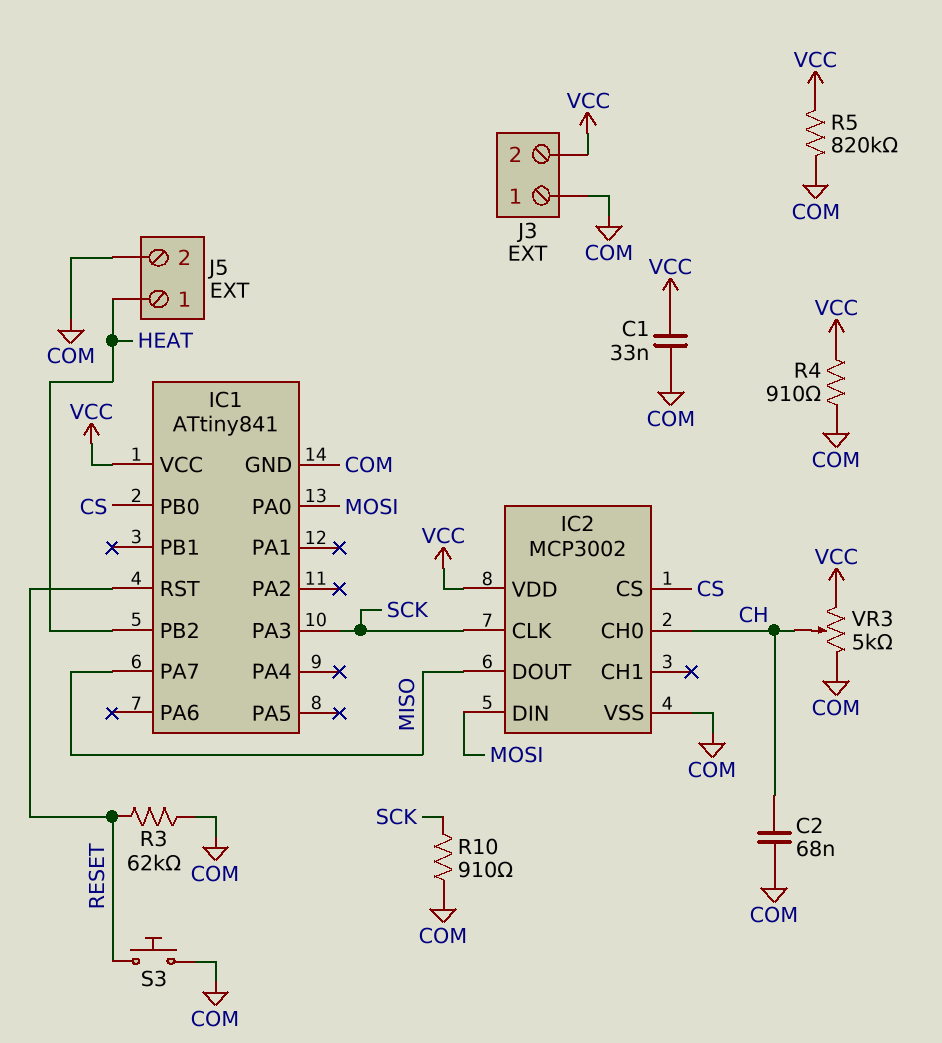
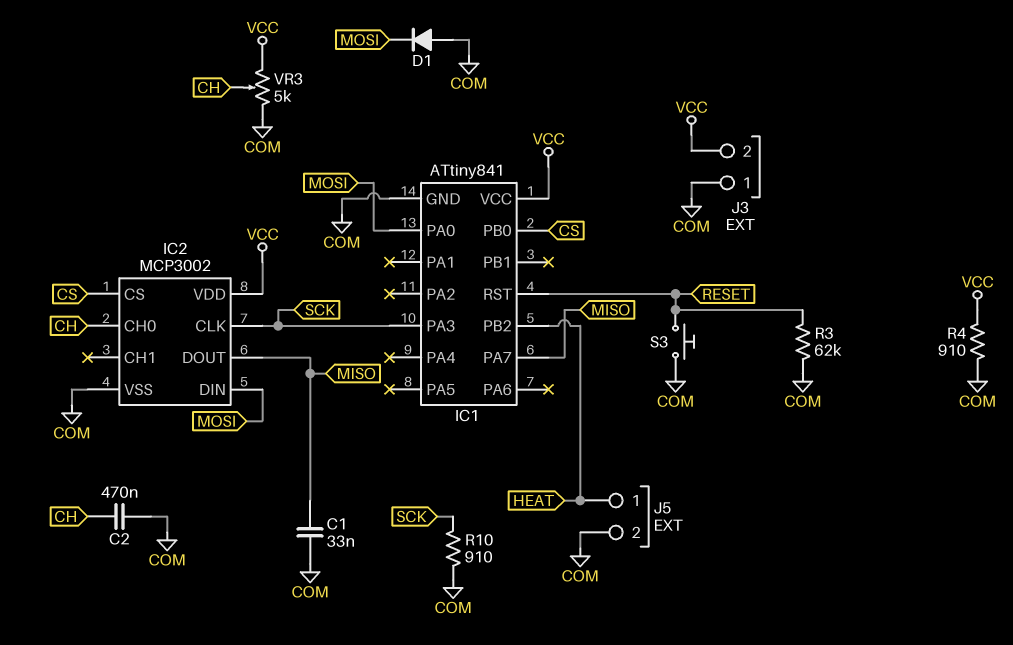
C1: 33nF (COM, VCC) -> 33nF (COM, MISO)
C2: 68nF (CH, COM) -> 470nF (CH, COM)
D1: none -> diode (A COM, K MOSI)
R5: 820k (COM, VCC) -> none

